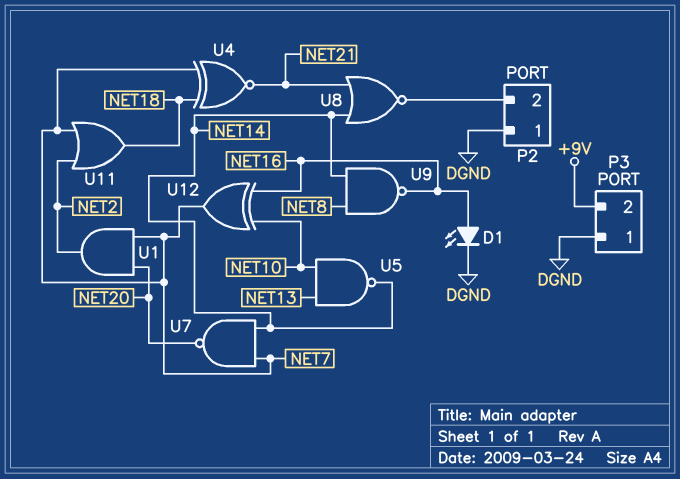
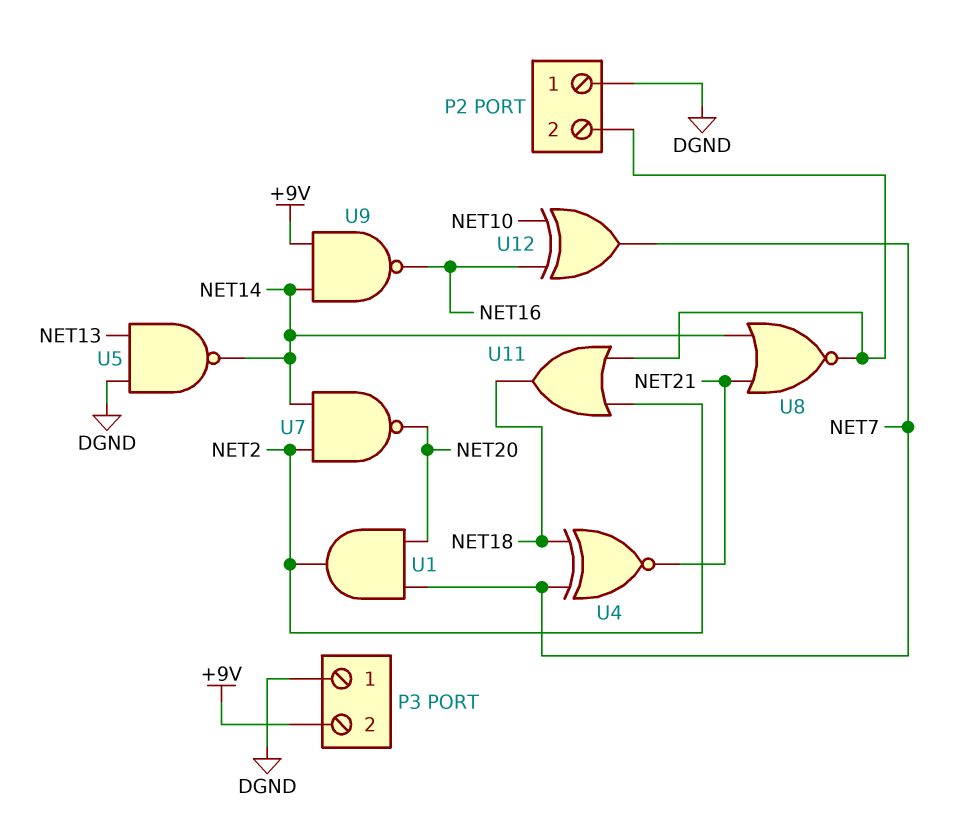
D1: LED (A NET16, K DGND) -> none
U5: NAND (in NET10, in NET13, out NET14) -> NAND (in DGND, in NET13, out NET14)
U7: NAND (in NET7, in NET14, out NET20) -> NAND (in NET2, in NET14, out NET20)
U9: NAND (in NET8, in NET14, out NET16) -> NAND (in +9V, in NET14, out NET16)
U11: OR (in NET2, in NET7, out NET18) -> OR (in NET2, in P2/2, out NET18)

